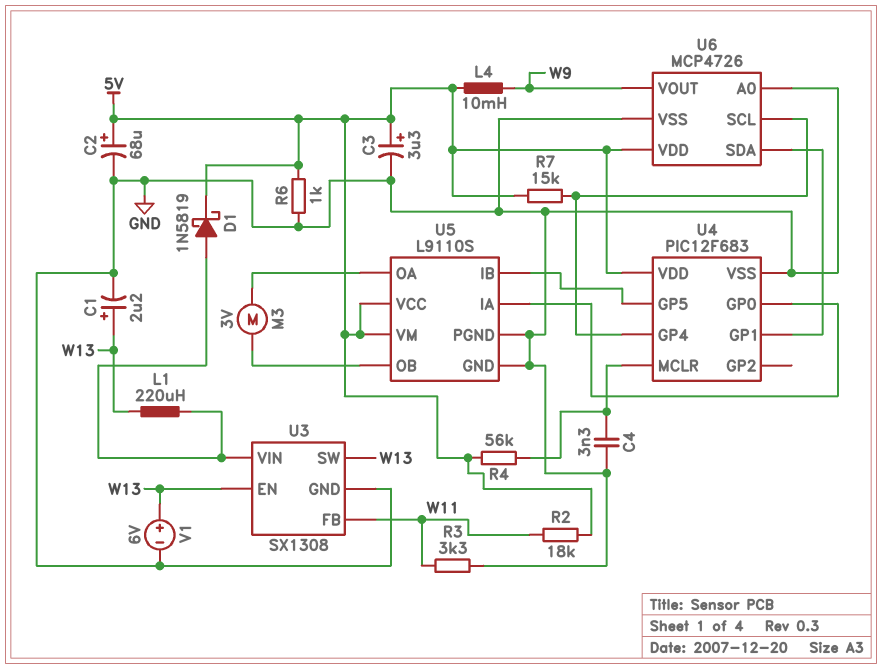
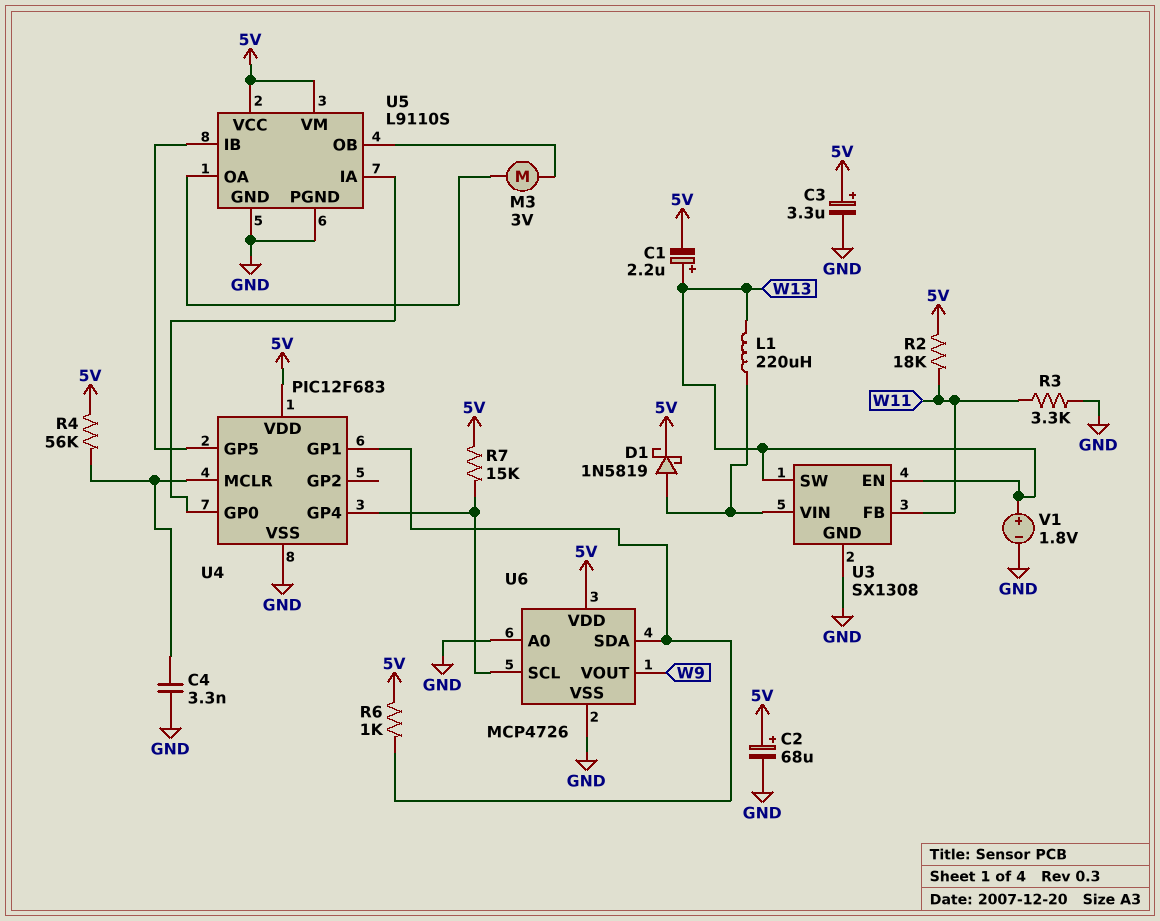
C1: 2.2uF (plus W13, minus GND) -> 2.2uF (plus W13, minus 5V)
L4: 10mH (5V, W9) -> none
R6: 1k (5V, GND) -> 1k (5V, U4/GP1)
V1: 6V (plus W13, minus GND) -> 1.8V (plus W13, minus GND)

